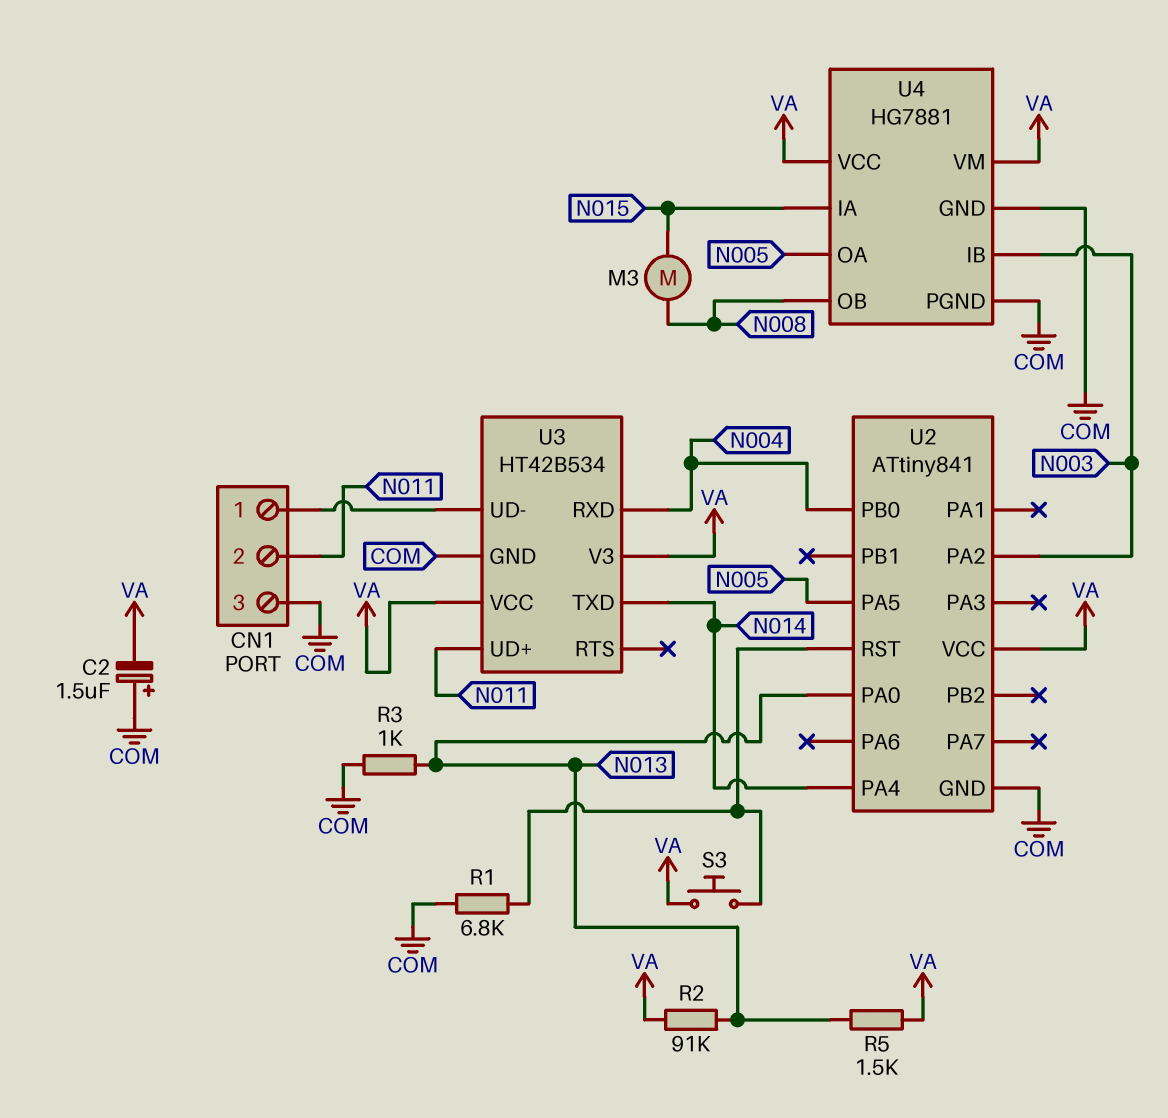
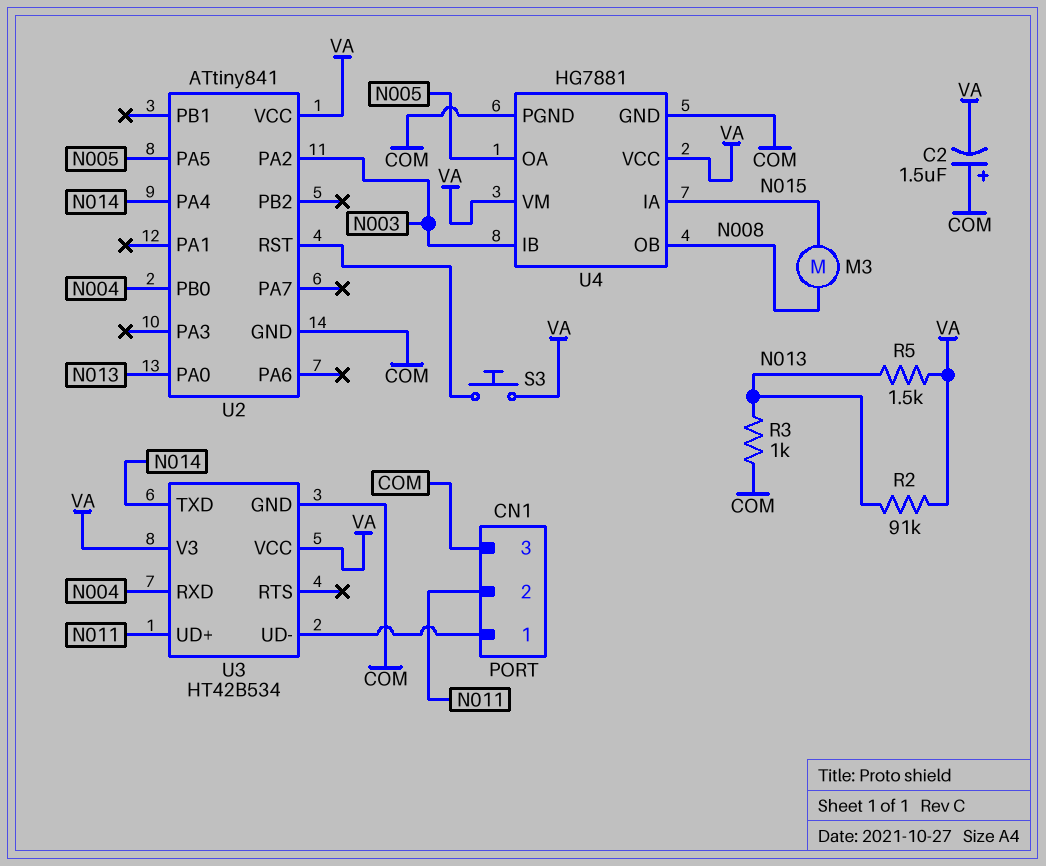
R1: 6.8k (COM, U2/RST) -> none

